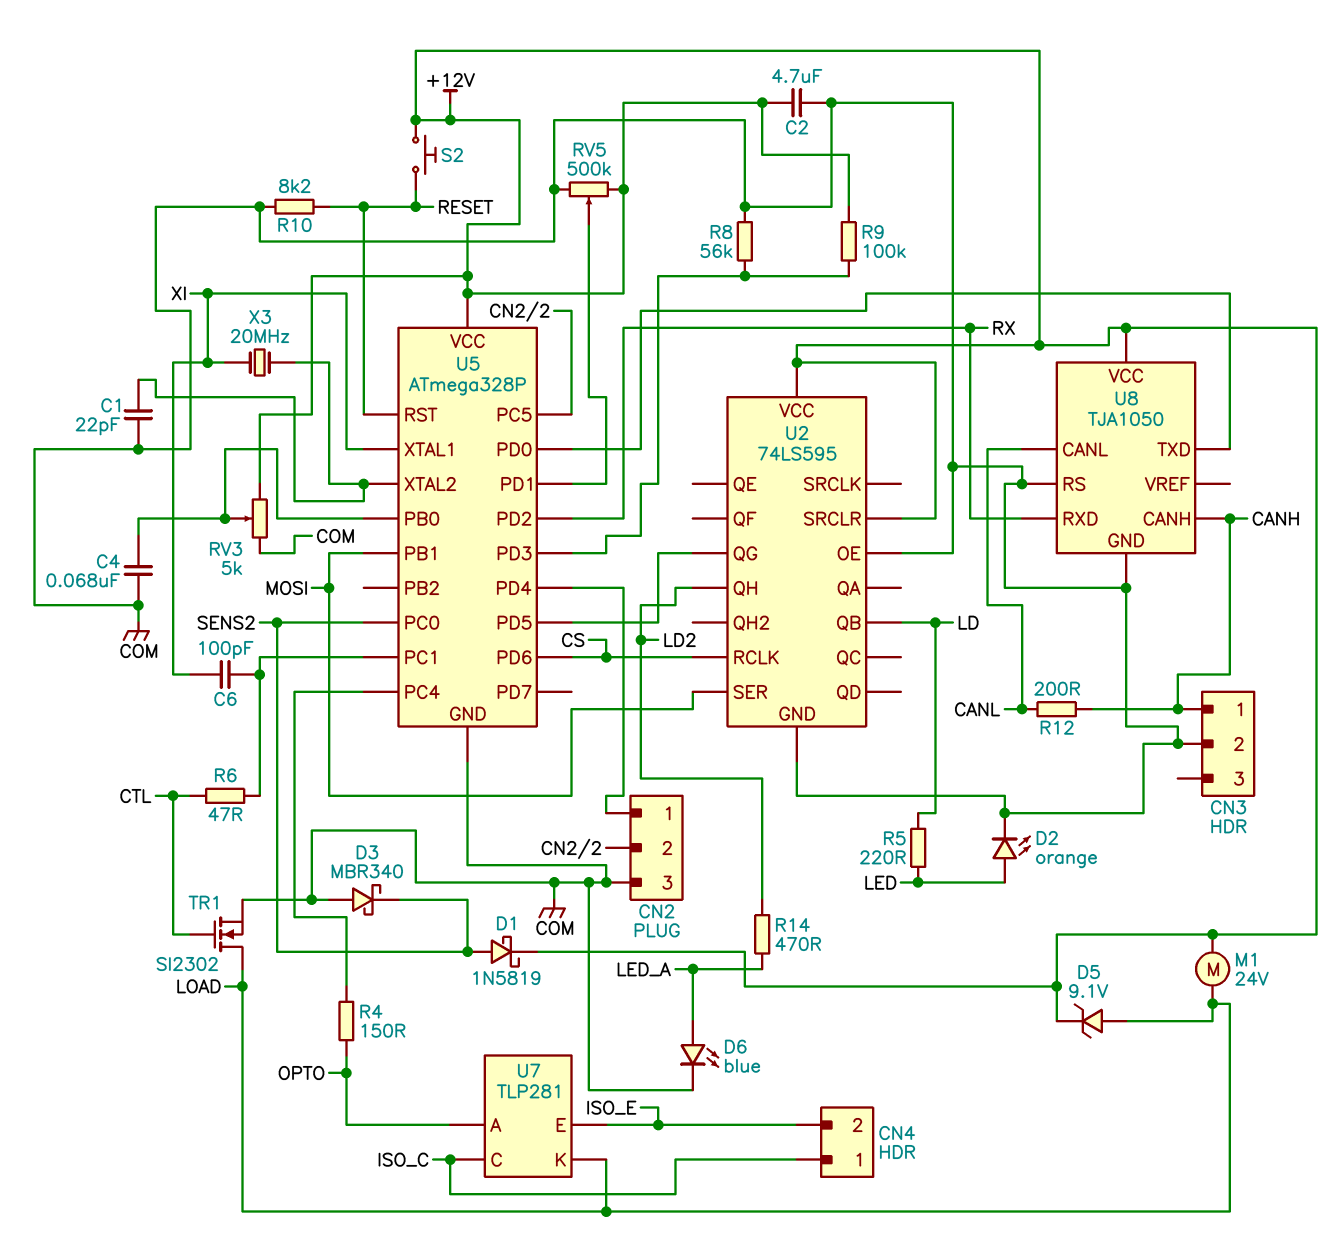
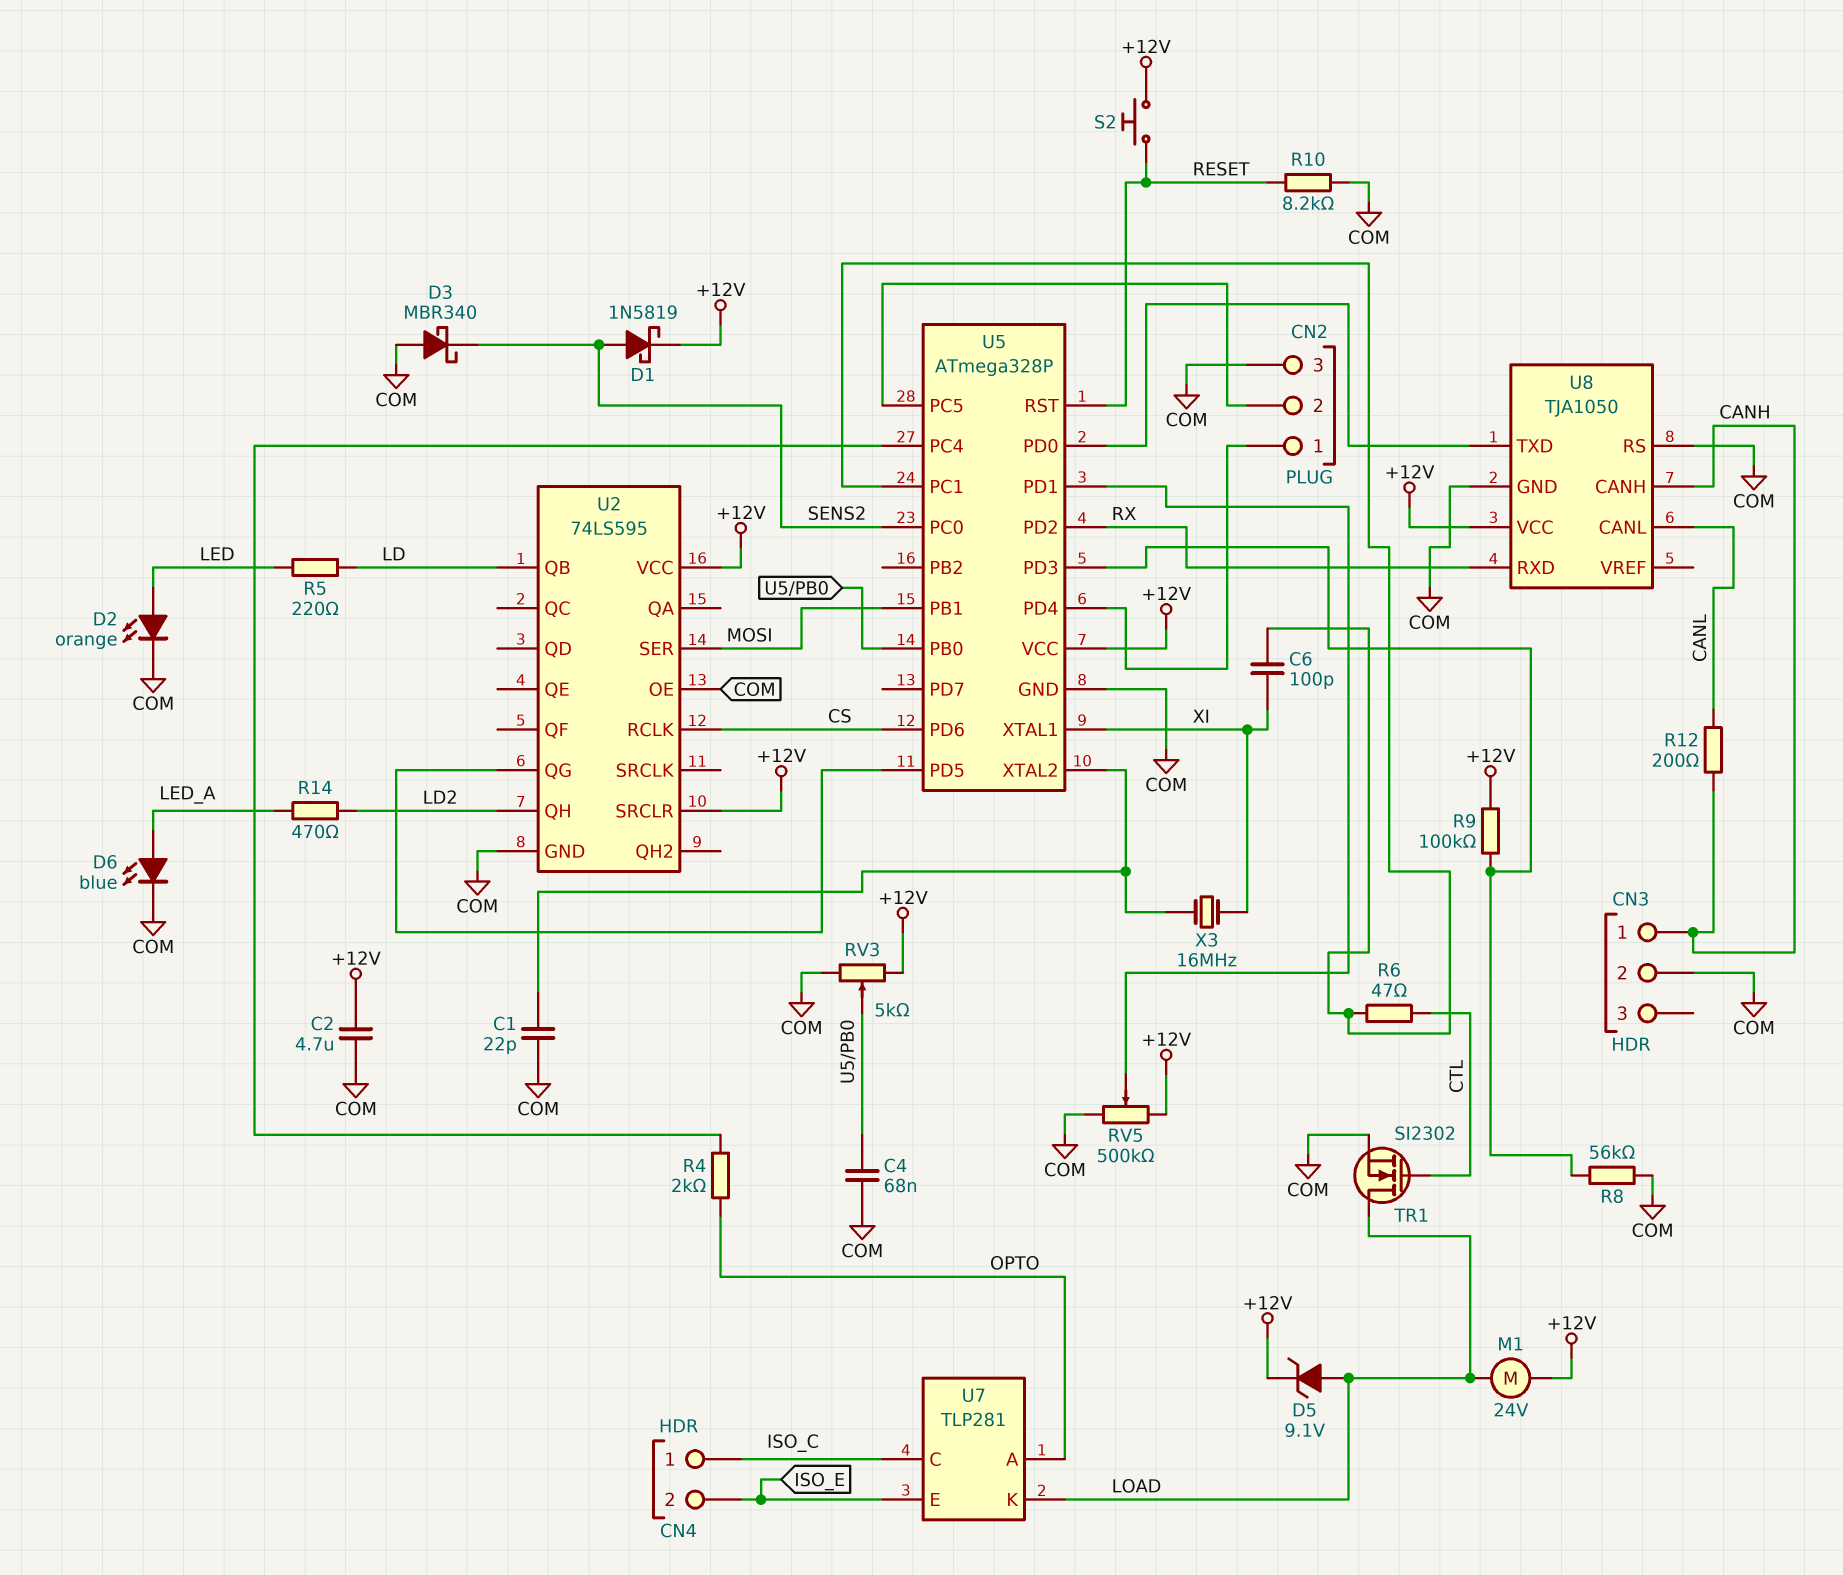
R4: 150 (OPTO, U5/PC4) -> 2k (OPTO, U5/PC4)
X3: 20MHz (U5/XTAL2, XI) -> 16MHz (U5/XTAL2, XI)

